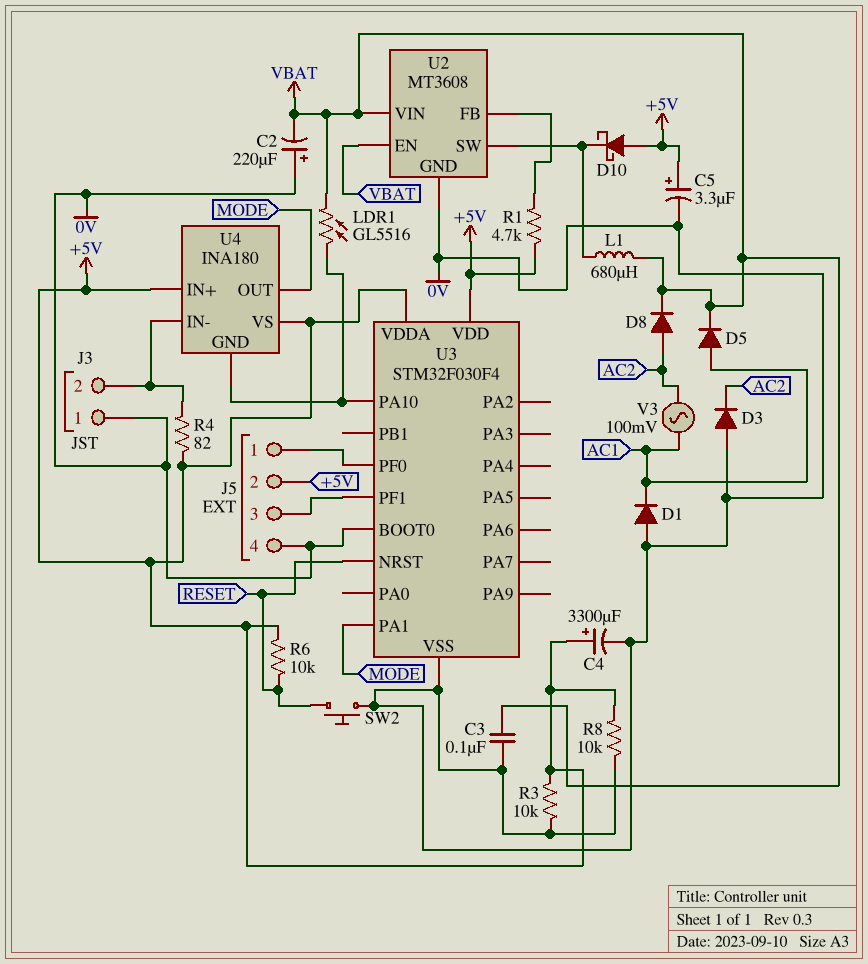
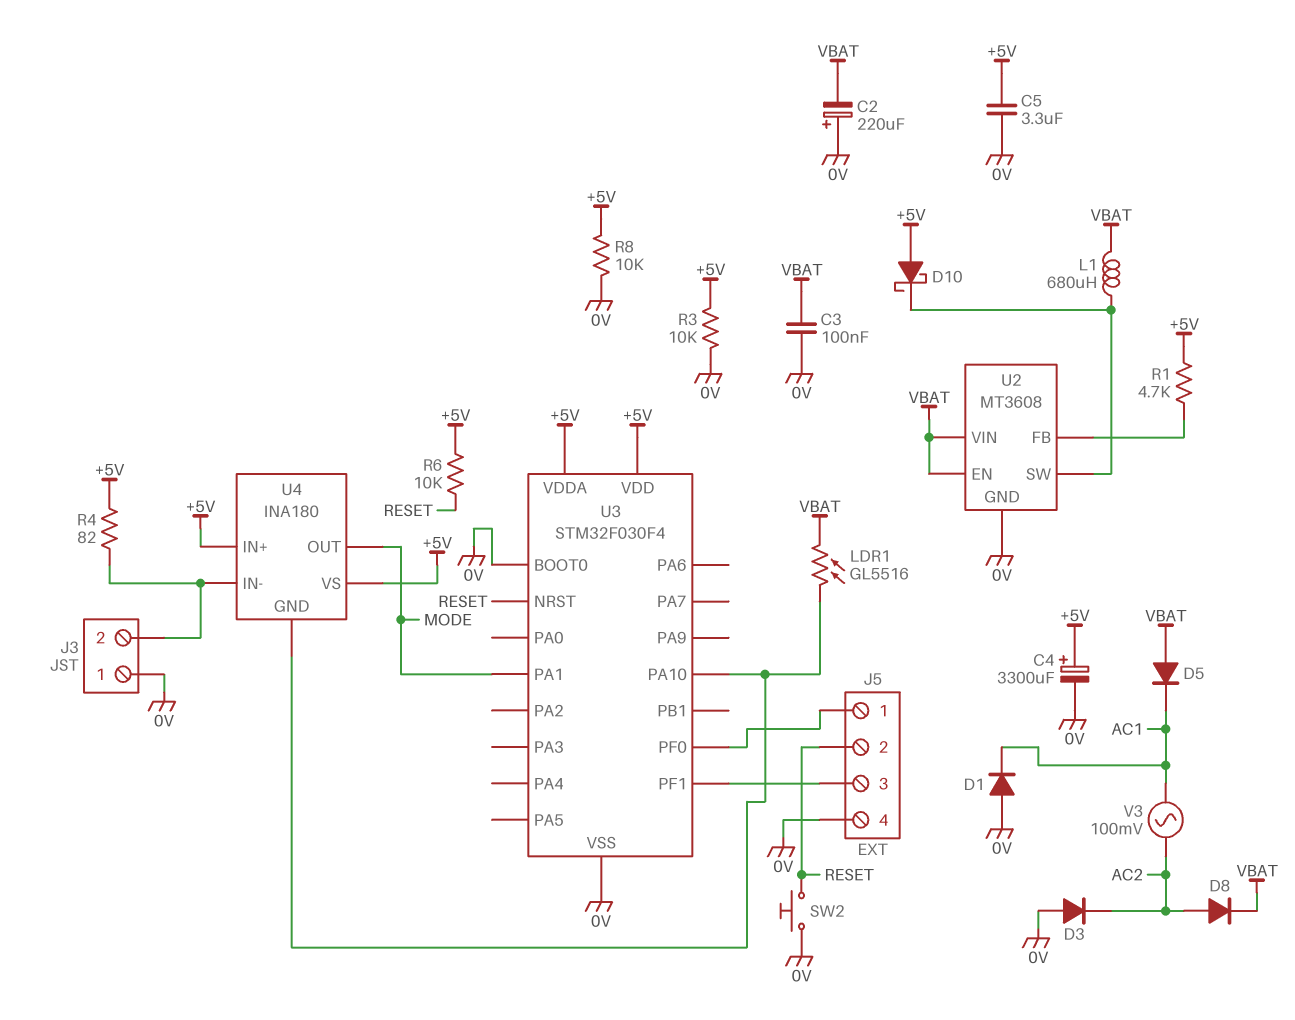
C5: 3.3uF (plus +5V, minus 0V) -> 3.3uF (+5V, 0V)
D5: diode (A AC1, K VBAT) -> diode (A VBAT, K AC1)
J5 pin 2: +5V -> RESET

